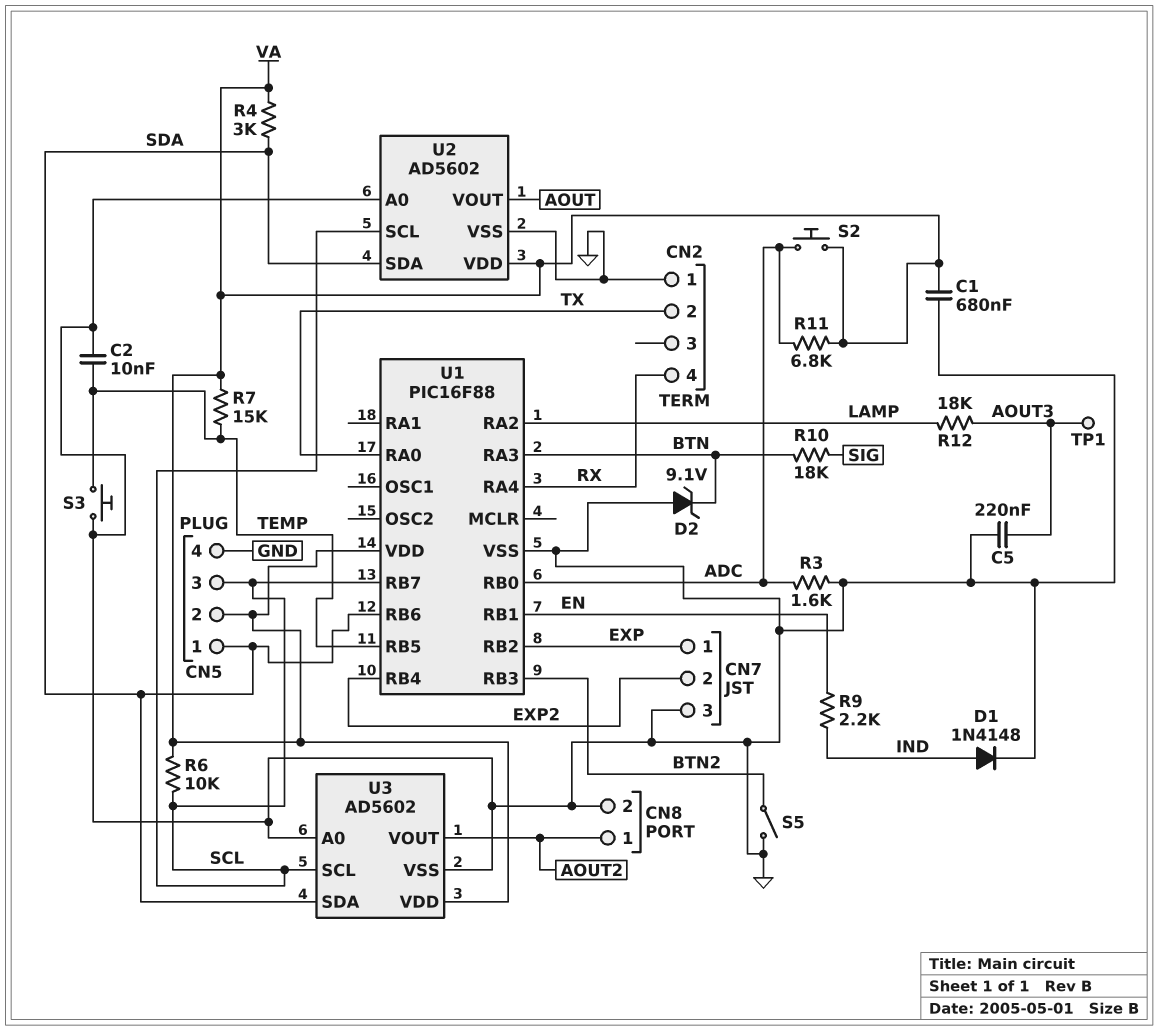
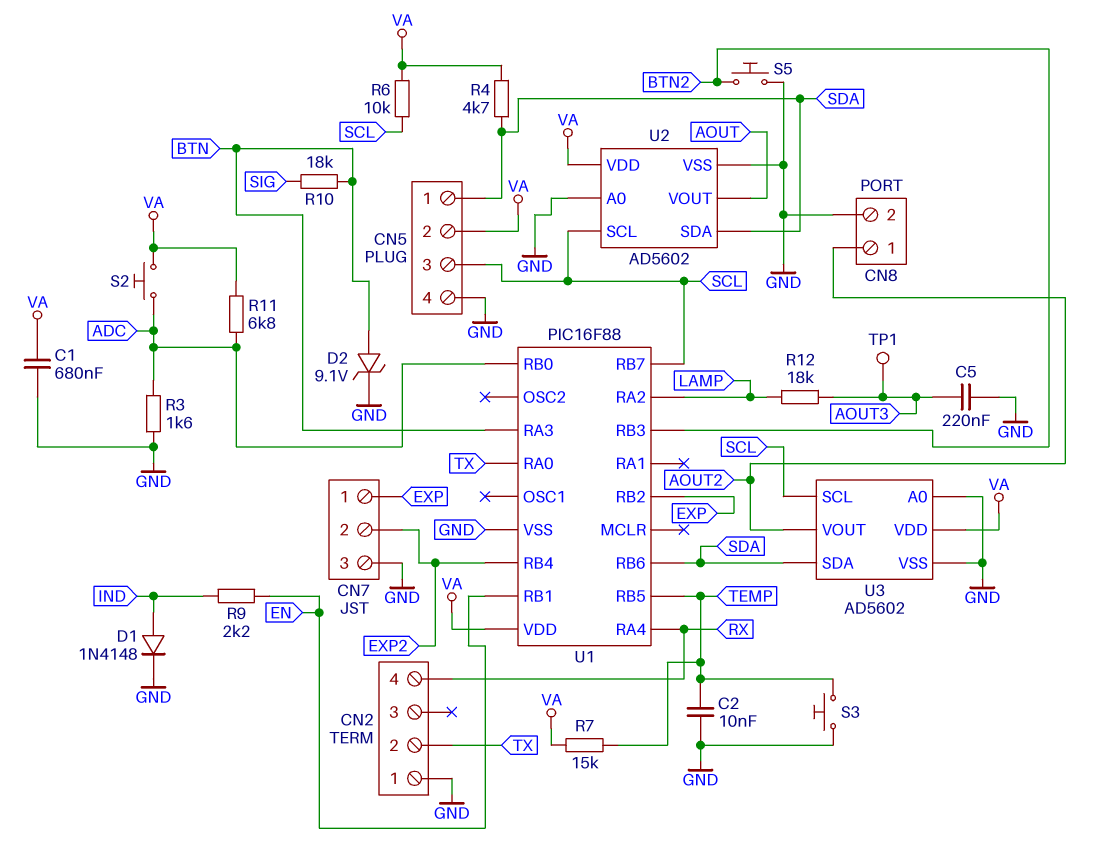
D2: zener 9.1V (A GND, K BTN) -> zener 9.1V (A BTN, K GND)
R4: 3k (SDA, VA) -> 4.7k (SDA, VA)
S5: switch (BTN2, GND) -> button (BTN2, GND)

